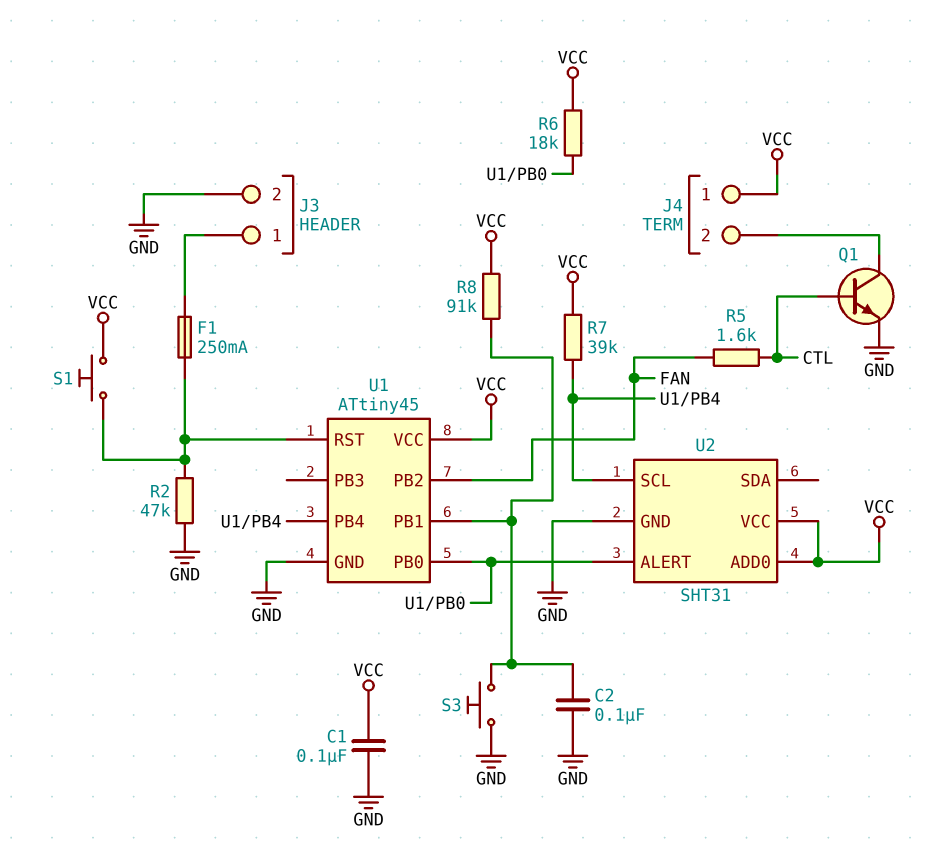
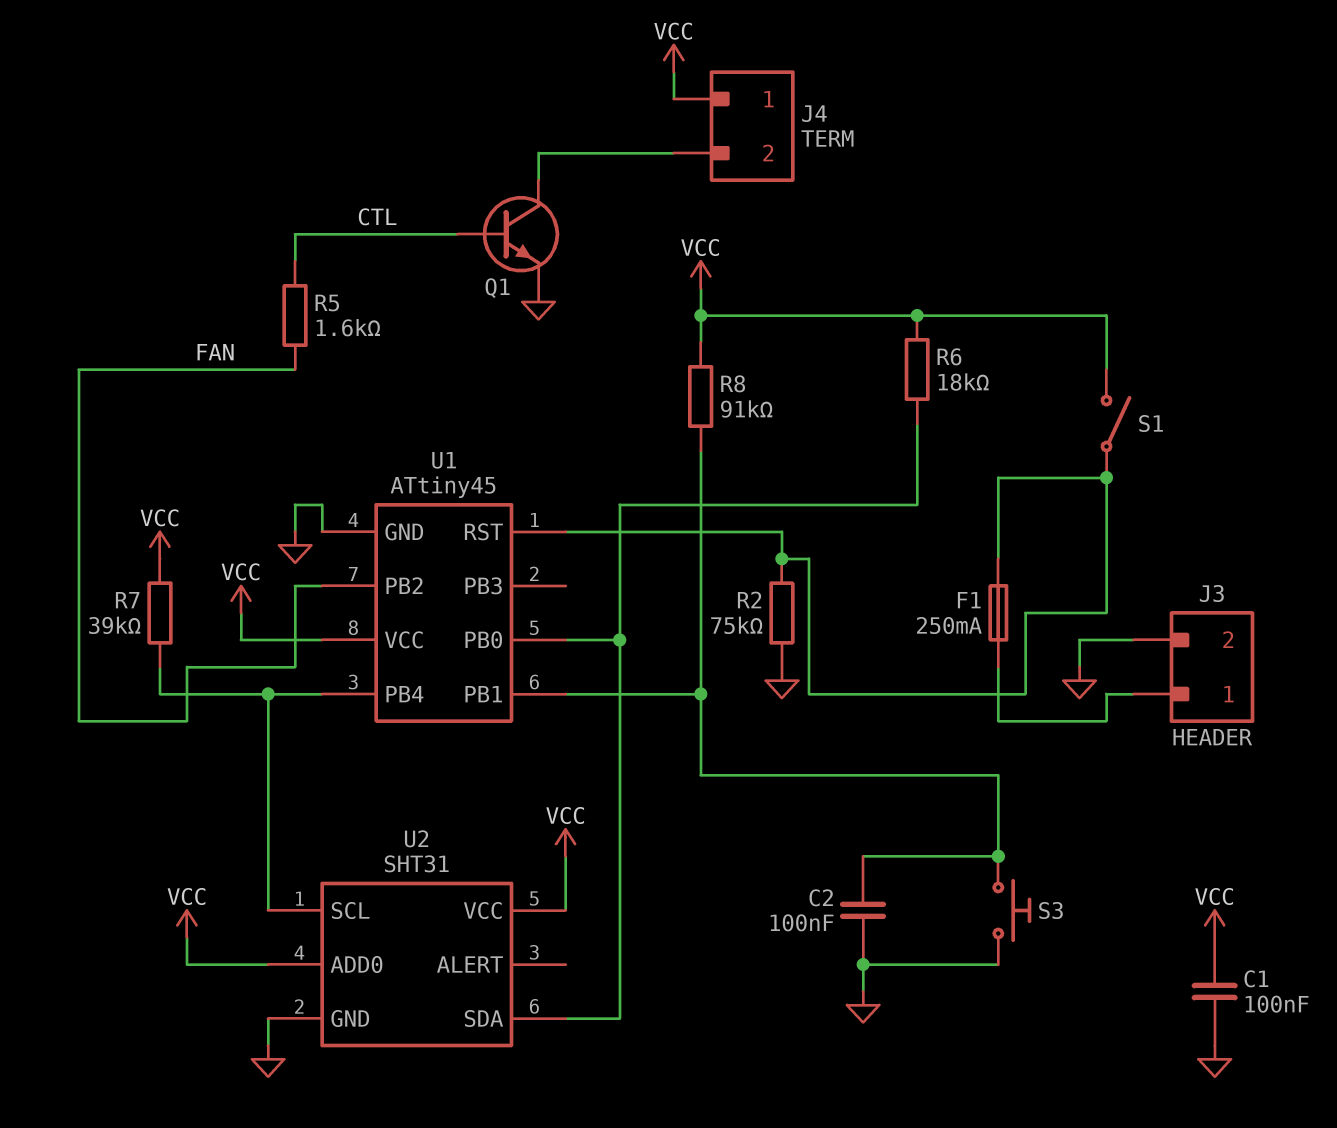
R2: 47k (GND, U1/RST) -> 75k (GND, U1/RST)
S1: button (U1/RST, VCC) -> switch (U1/RST, VCC)
U2 pin ALERT: U1/PB0 -> none
U2 pin SDA: none -> U1/PB0

